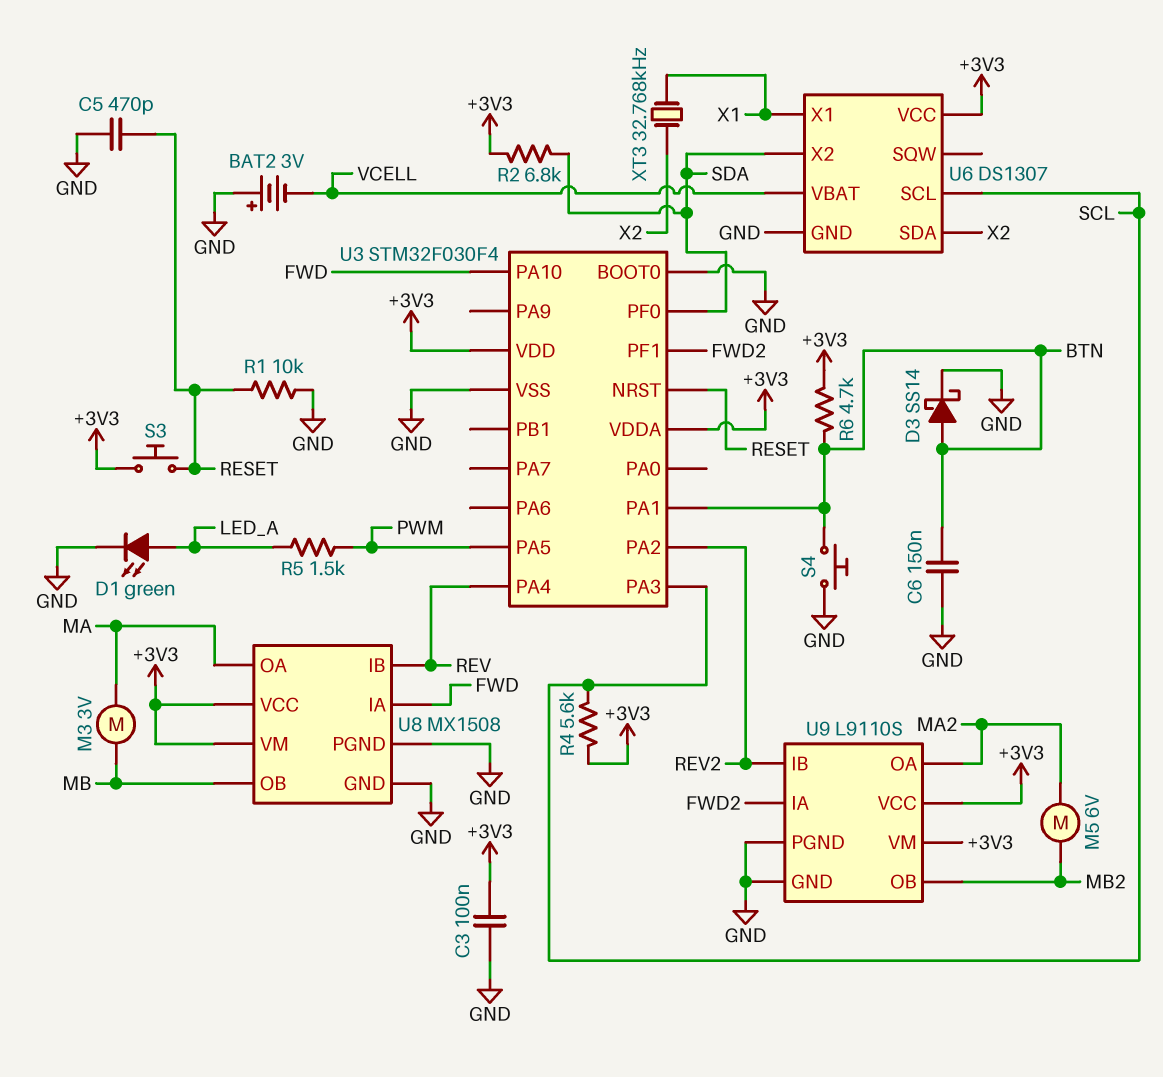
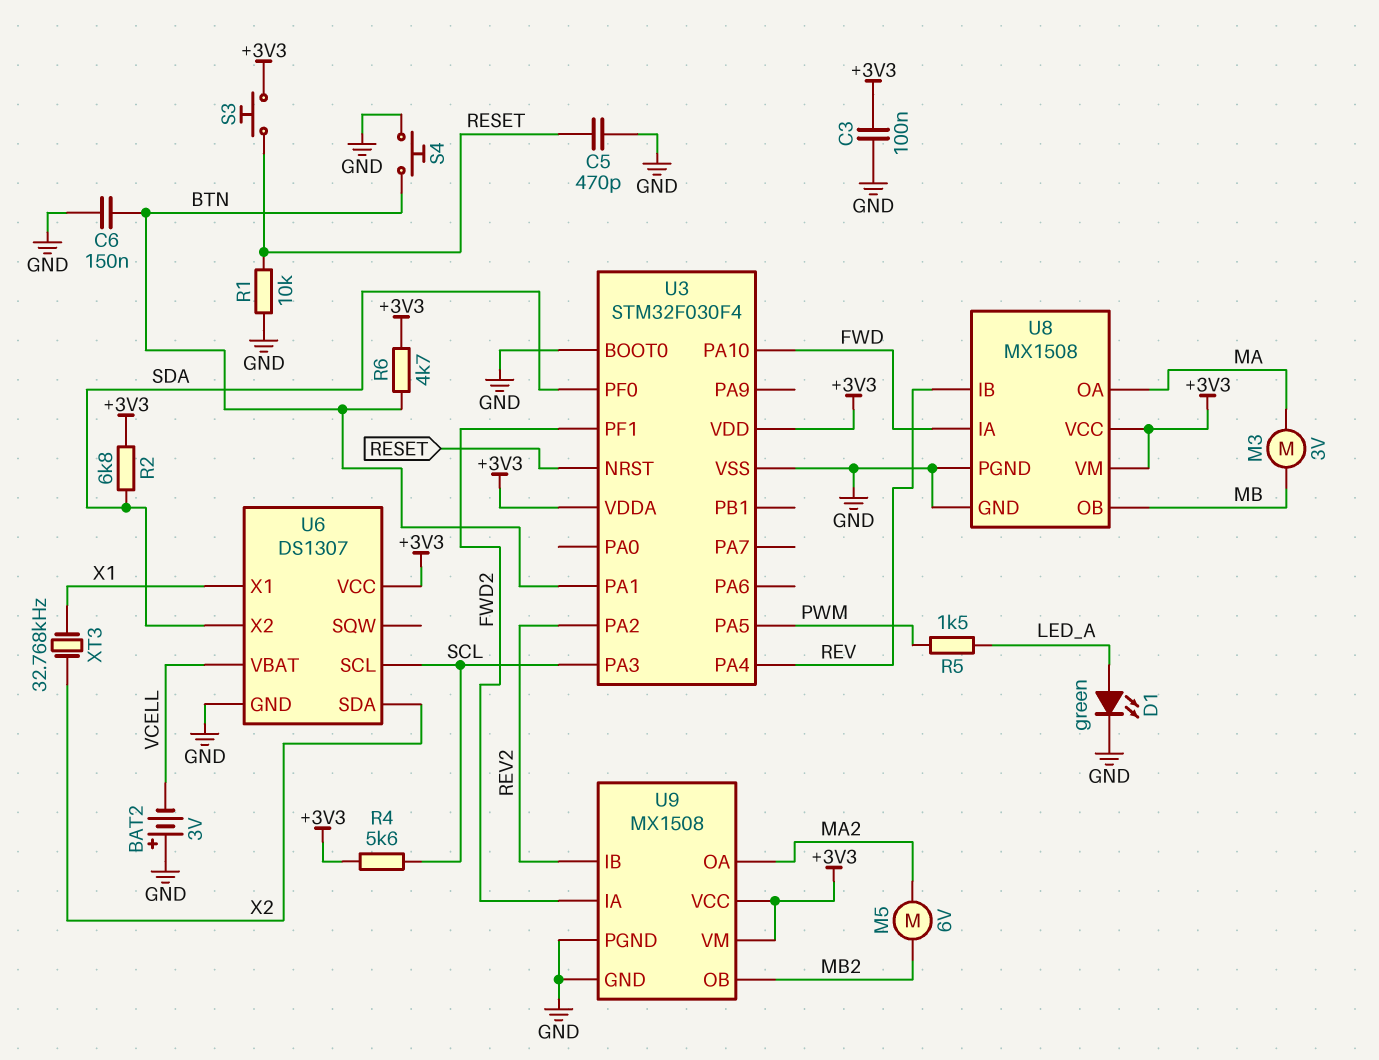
D3: schottky SS14 (A BTN, K GND) -> none
U9: L9110S -> MX1508

